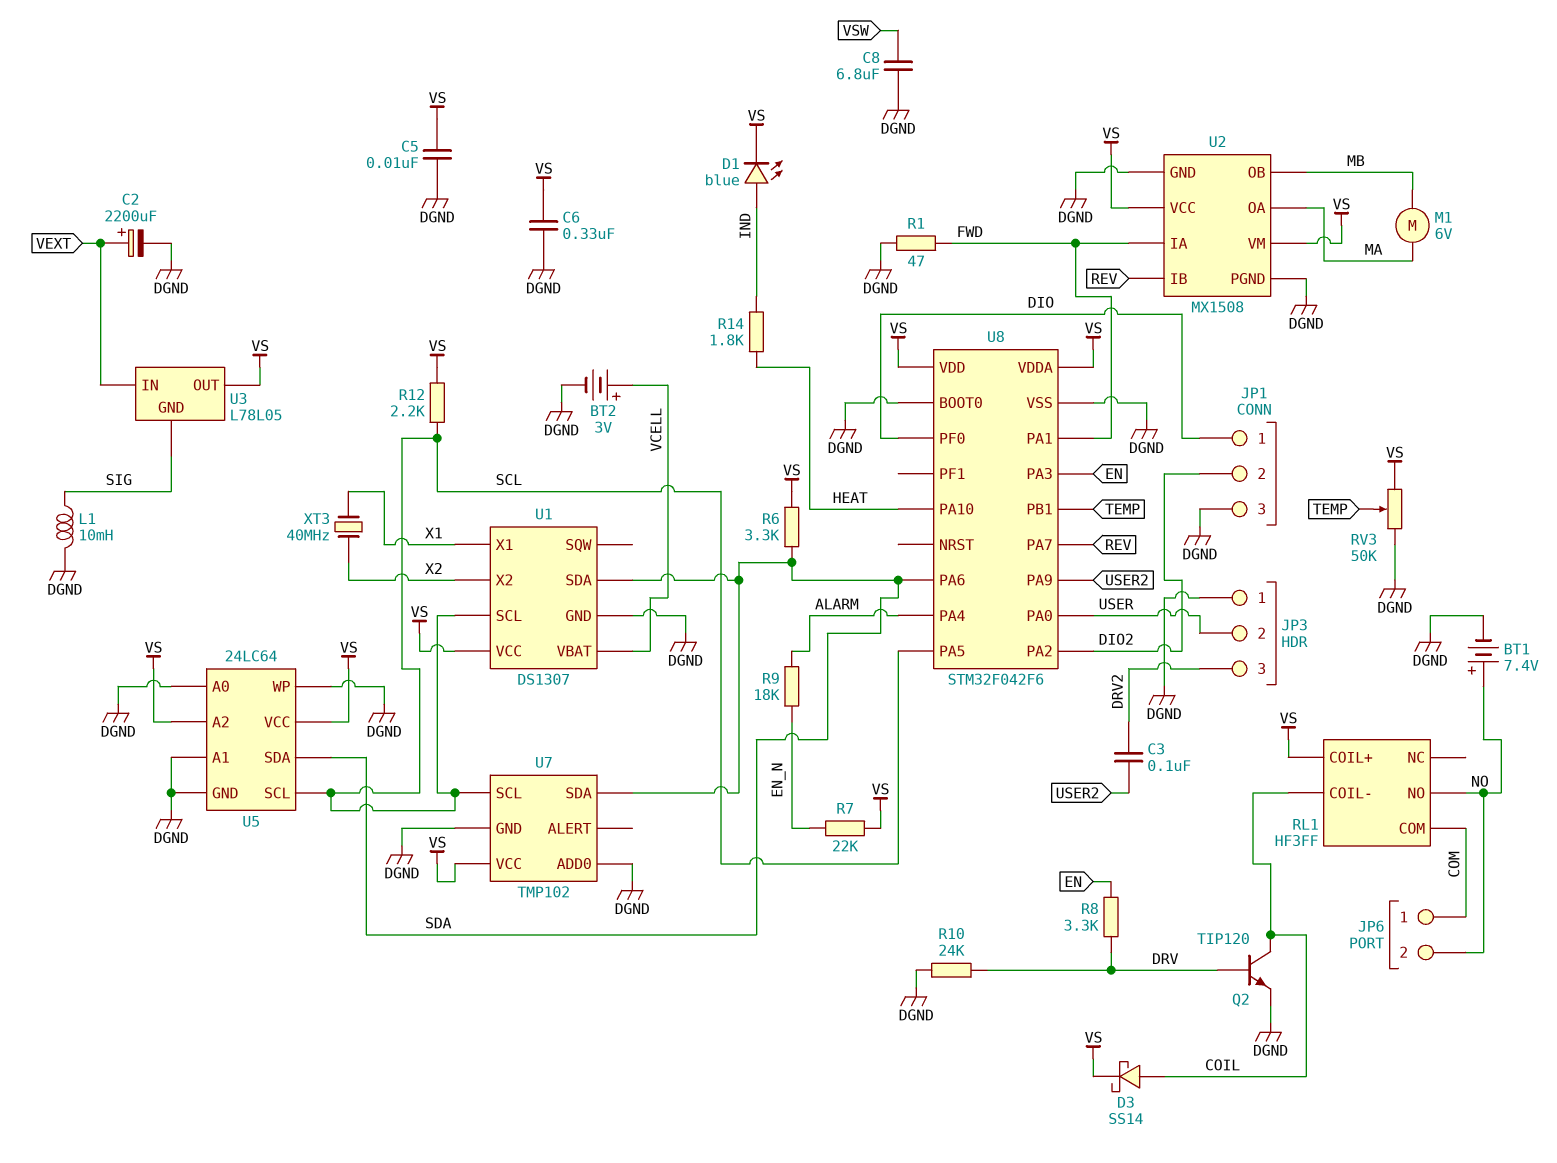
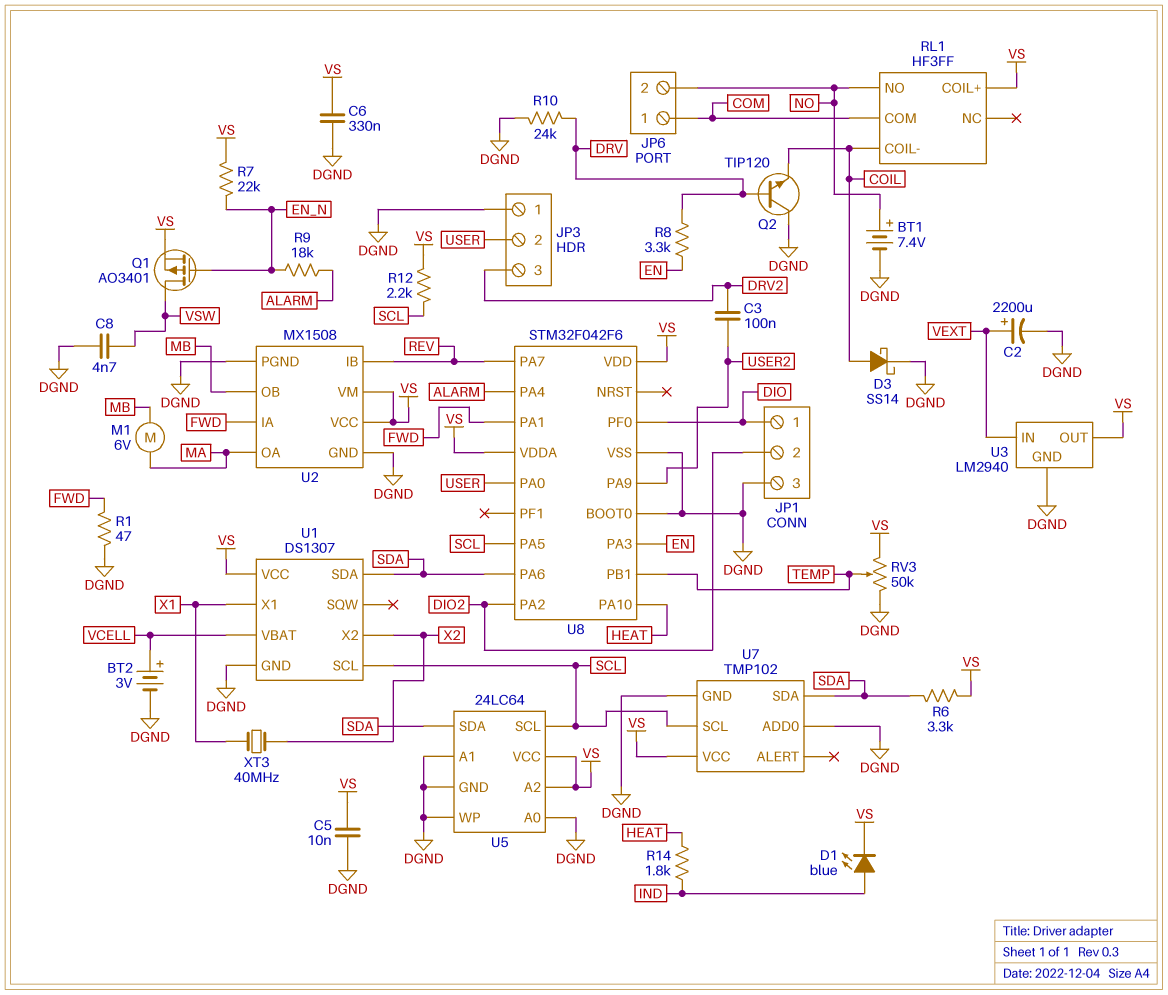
C8: 6.8uF (DGND, VSW) -> 4.7nF (DGND, VSW)
D3: schottky SS14 (A COIL, K VS) -> schottky SS14 (A COIL, K DGND)
L1: 10mH (DGND, SIG) -> none
Q1: none -> PMOS AO3401 (G EN_N, D VSW, S VS)
Q2: NPN TIP120 (B DRV, C COIL, E DGND) -> NPN TIP120 (B DRV, C DGND, E COIL)
U3: L78L05 -> LM2940
U3 pin GND: SIG -> DGND

